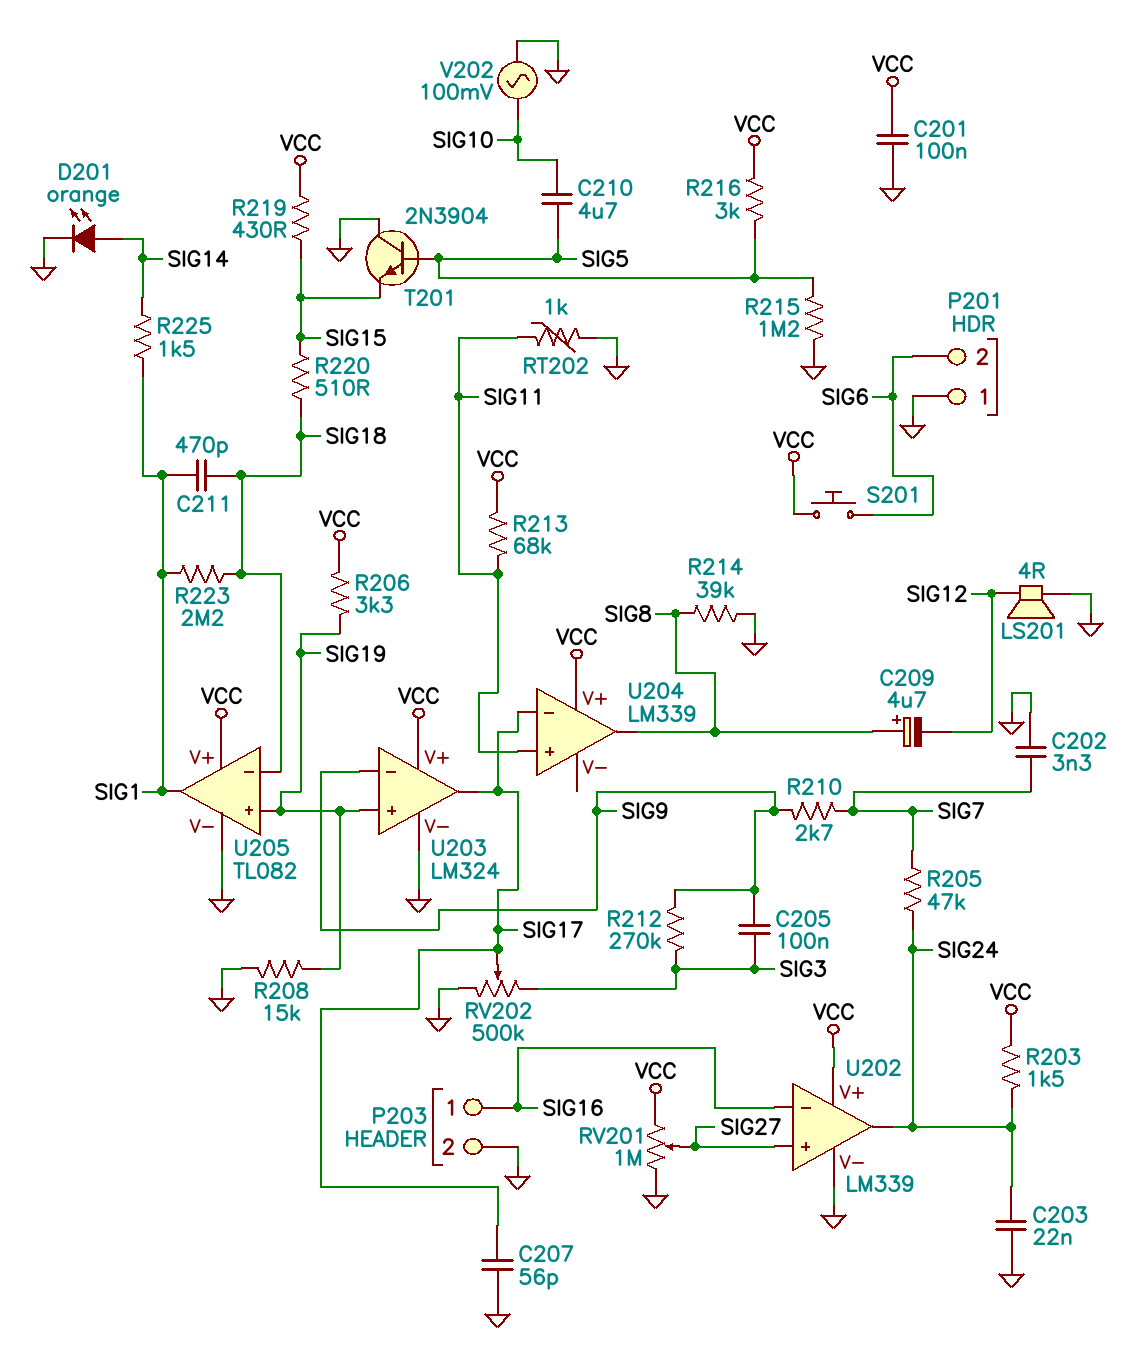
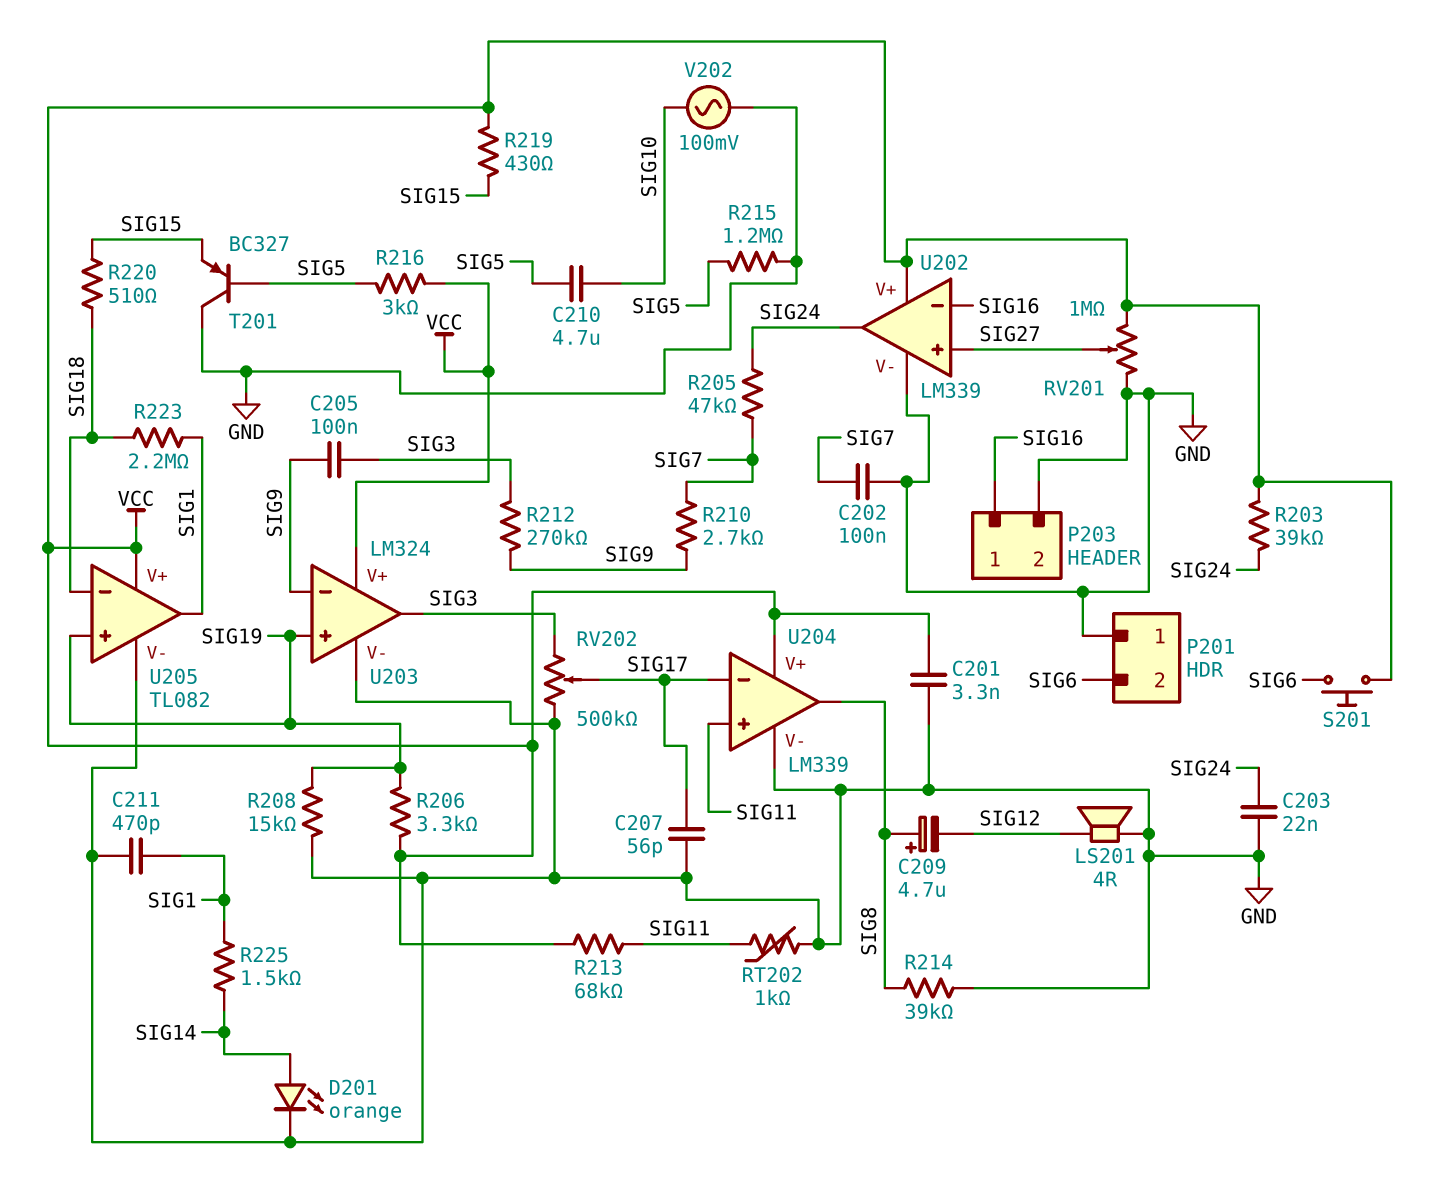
C201: 100nF (GND, VCC) -> 3.3nF (GND, VCC)
C202: 3.3nF (GND, SIG7) -> 100nF (GND, SIG7)
C211: 470pF (SIG1, SIG18) -> 470pF (GND, SIG1)
R203: 1.5k (SIG24, VCC) -> 39k (SIG24, VCC)
T201: NPN 2N3904 (B SIG5, C GND, E SIG15) -> PNP BC327 (B SIG5, C GND, E SIG15)
U203 pin out: SIG17 -> SIG3
U204 pin V-: none -> GND

